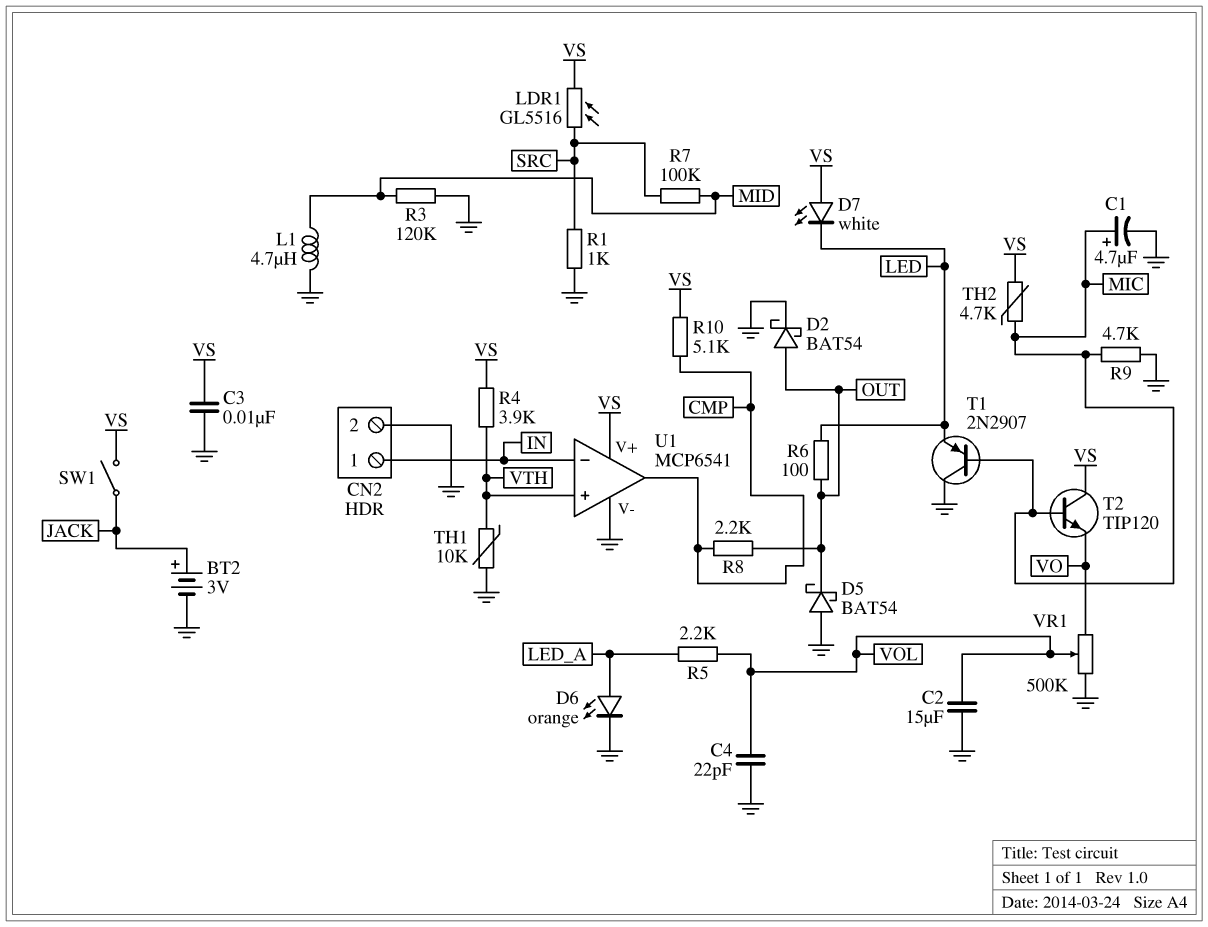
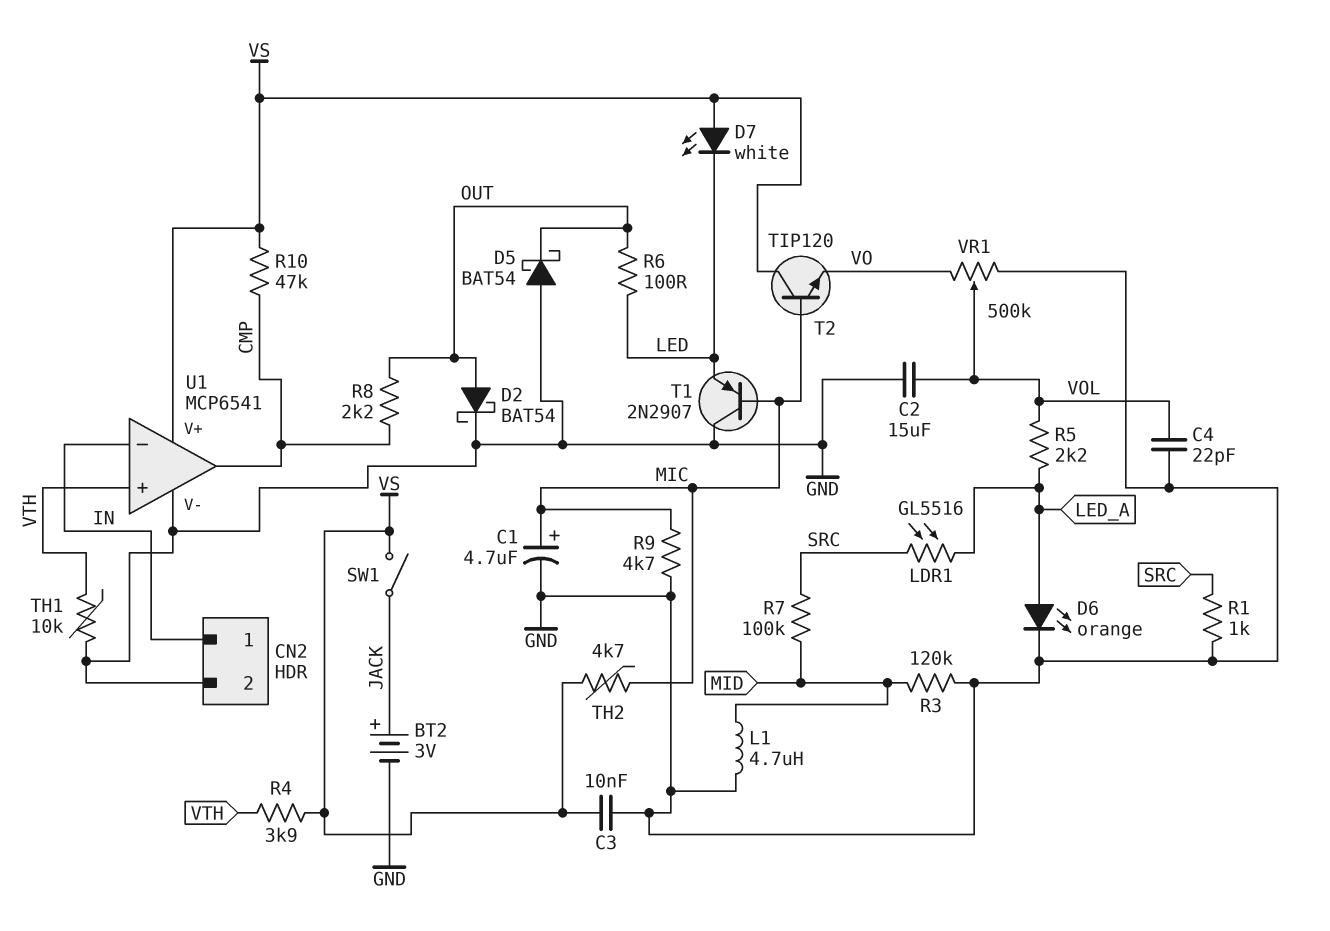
LDR1: GL5516 (SRC, VS) -> GL5516 (LED_A, SRC)
R10: 5.1k (CMP, VS) -> 47k (CMP, VS)

